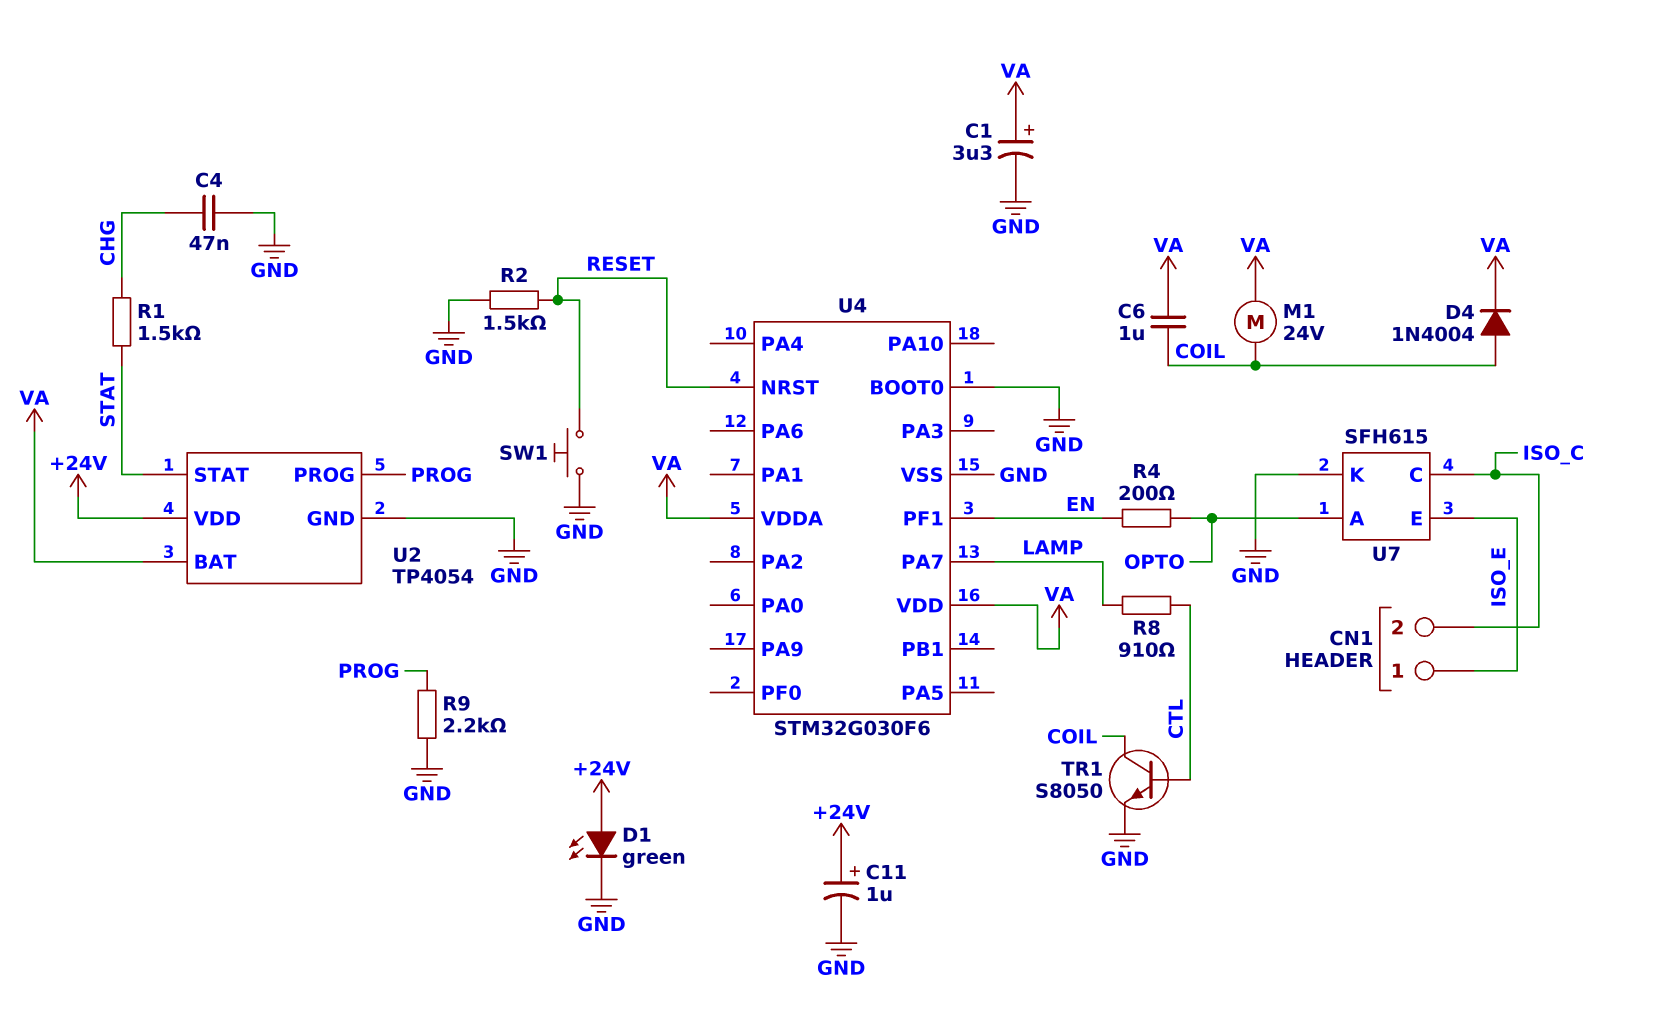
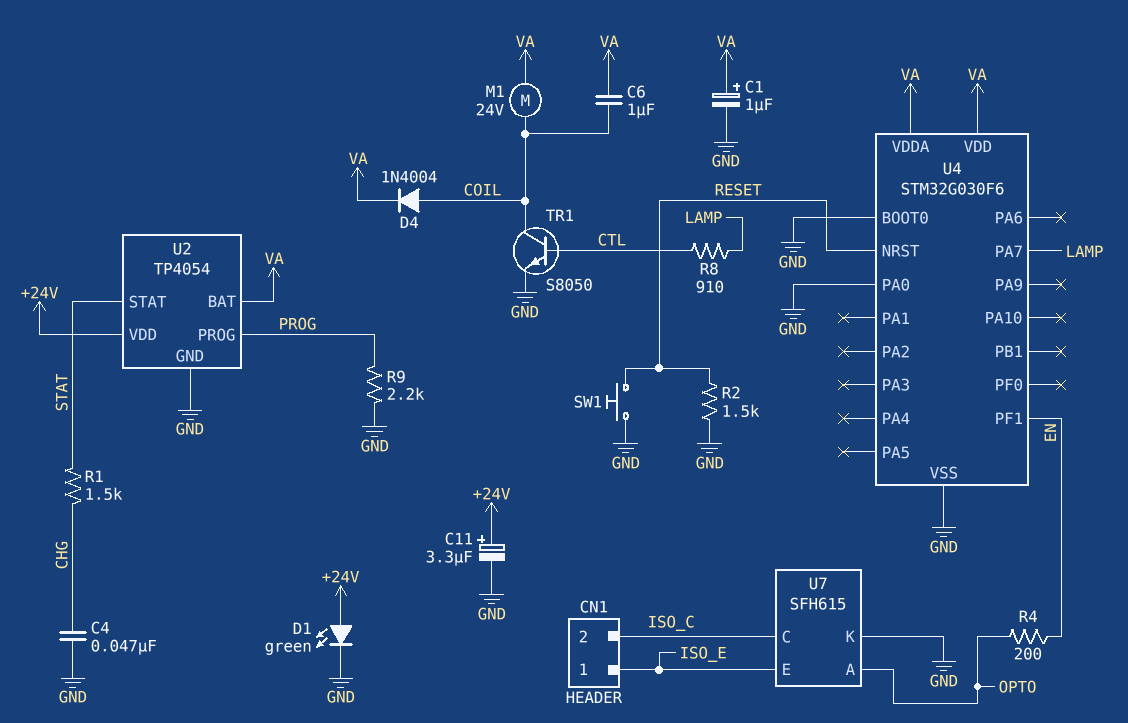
C1: 3.3uF (plus VA, minus GND) -> 1uF (plus VA, minus GND)
C11: 1uF (plus +24V, minus GND) -> 3.3uF (plus +24V, minus GND)
U4 pin PA0: none -> GND

